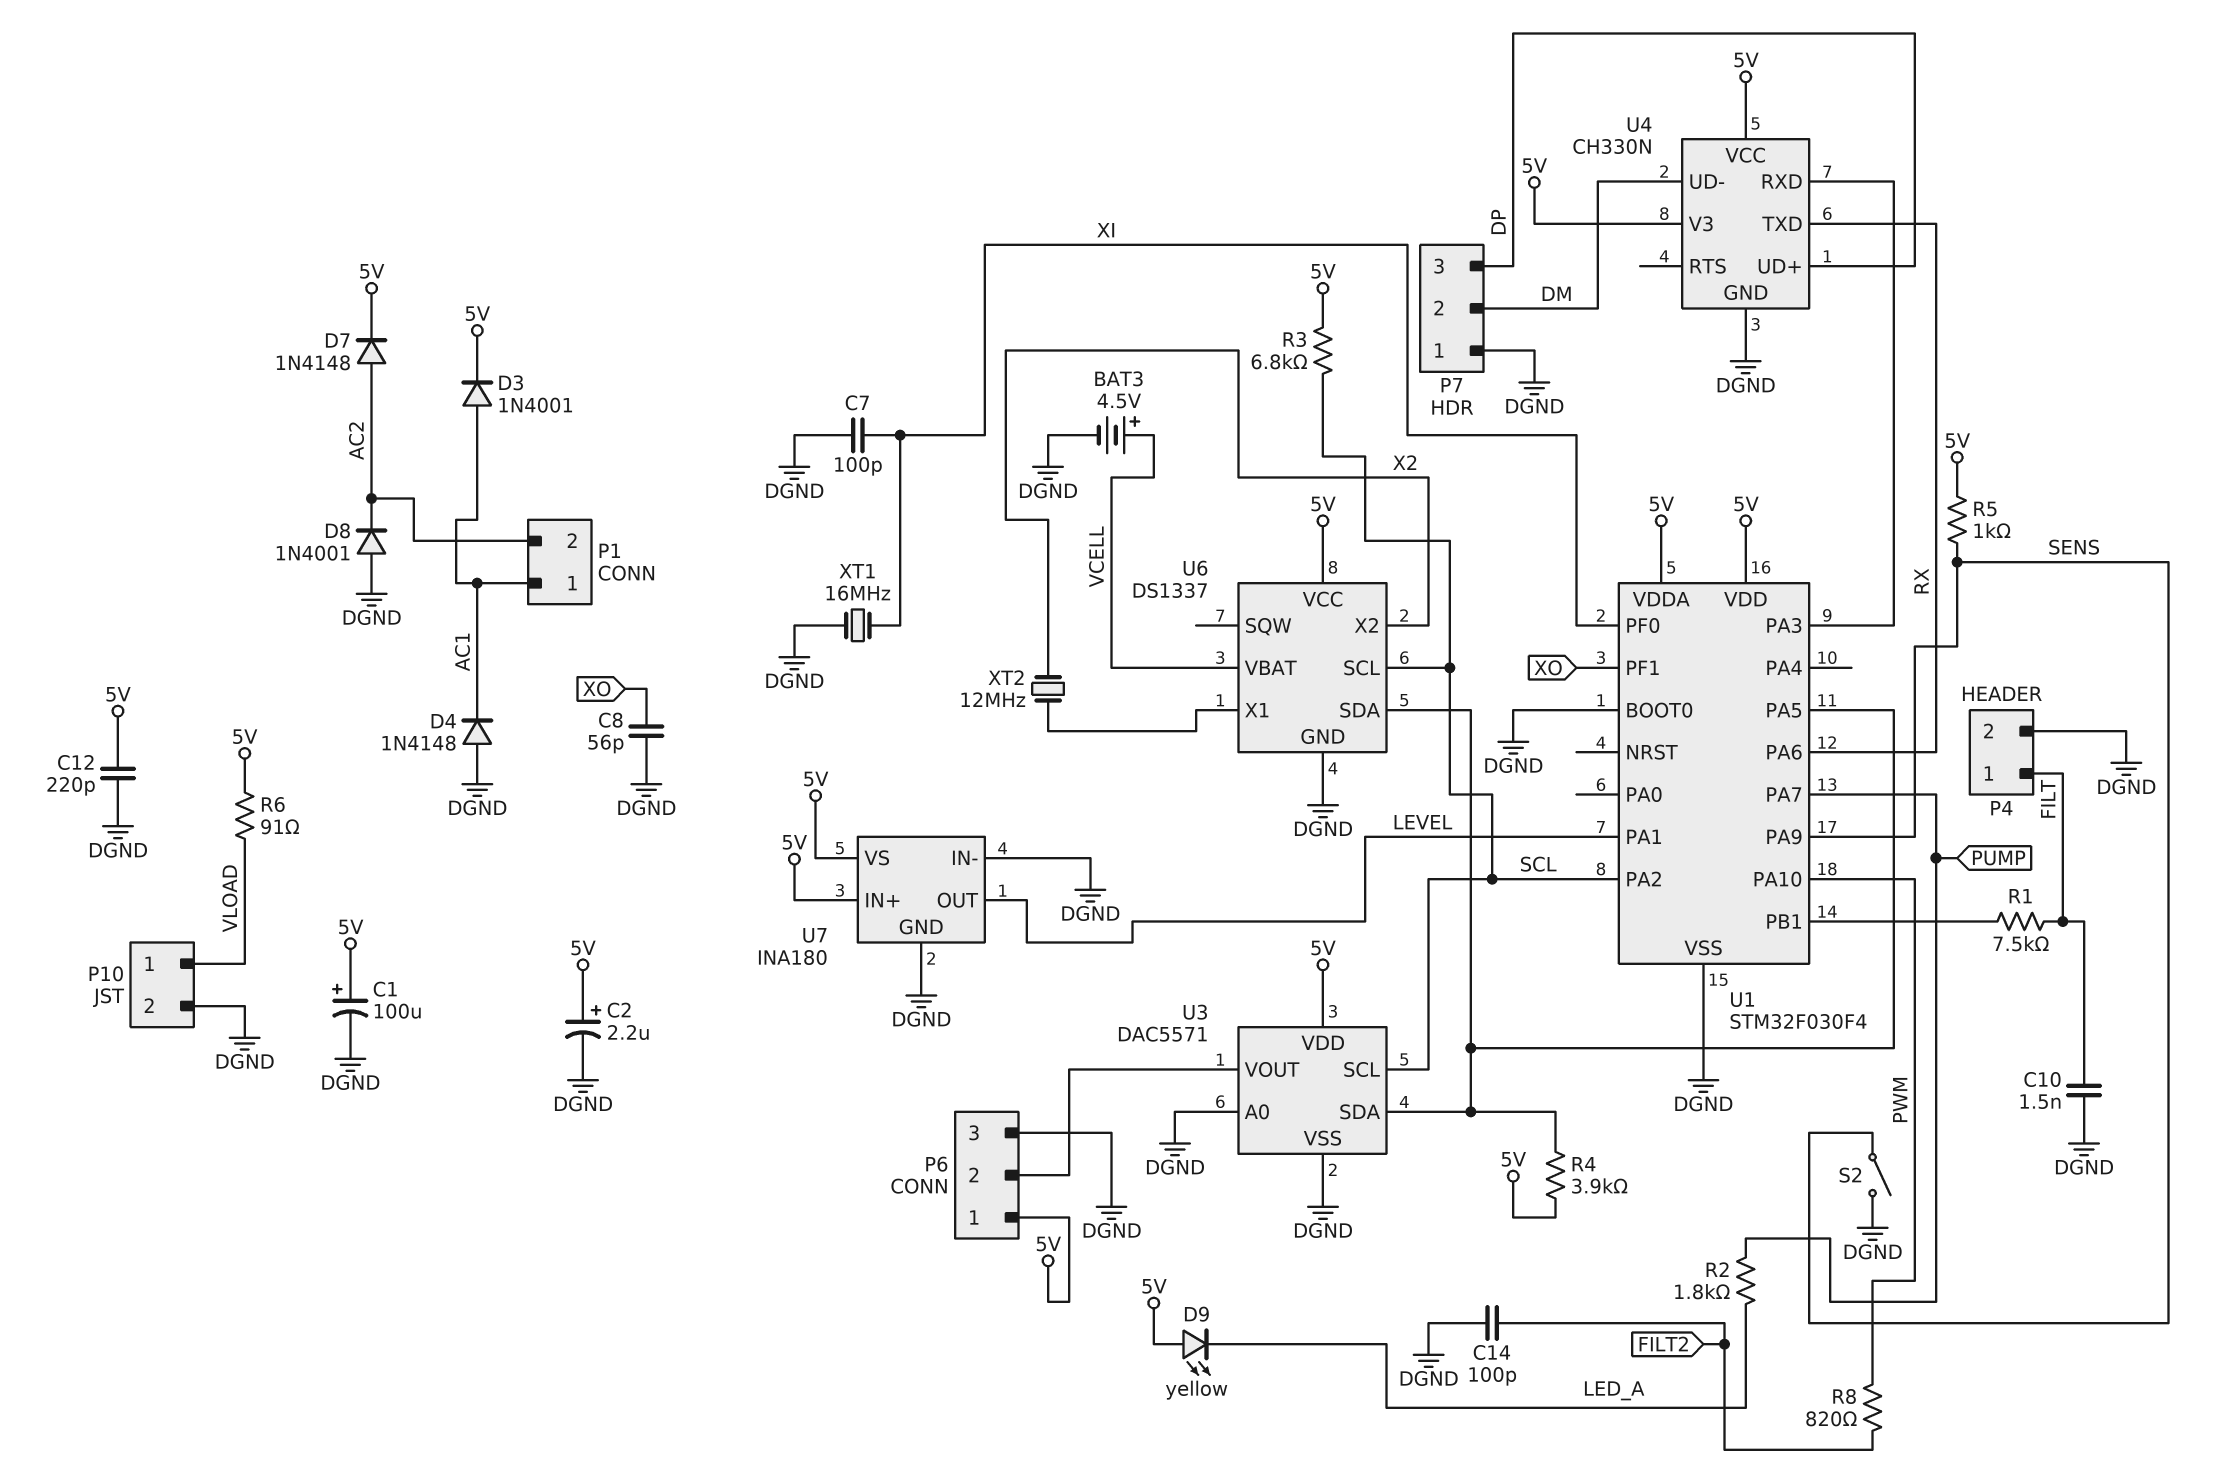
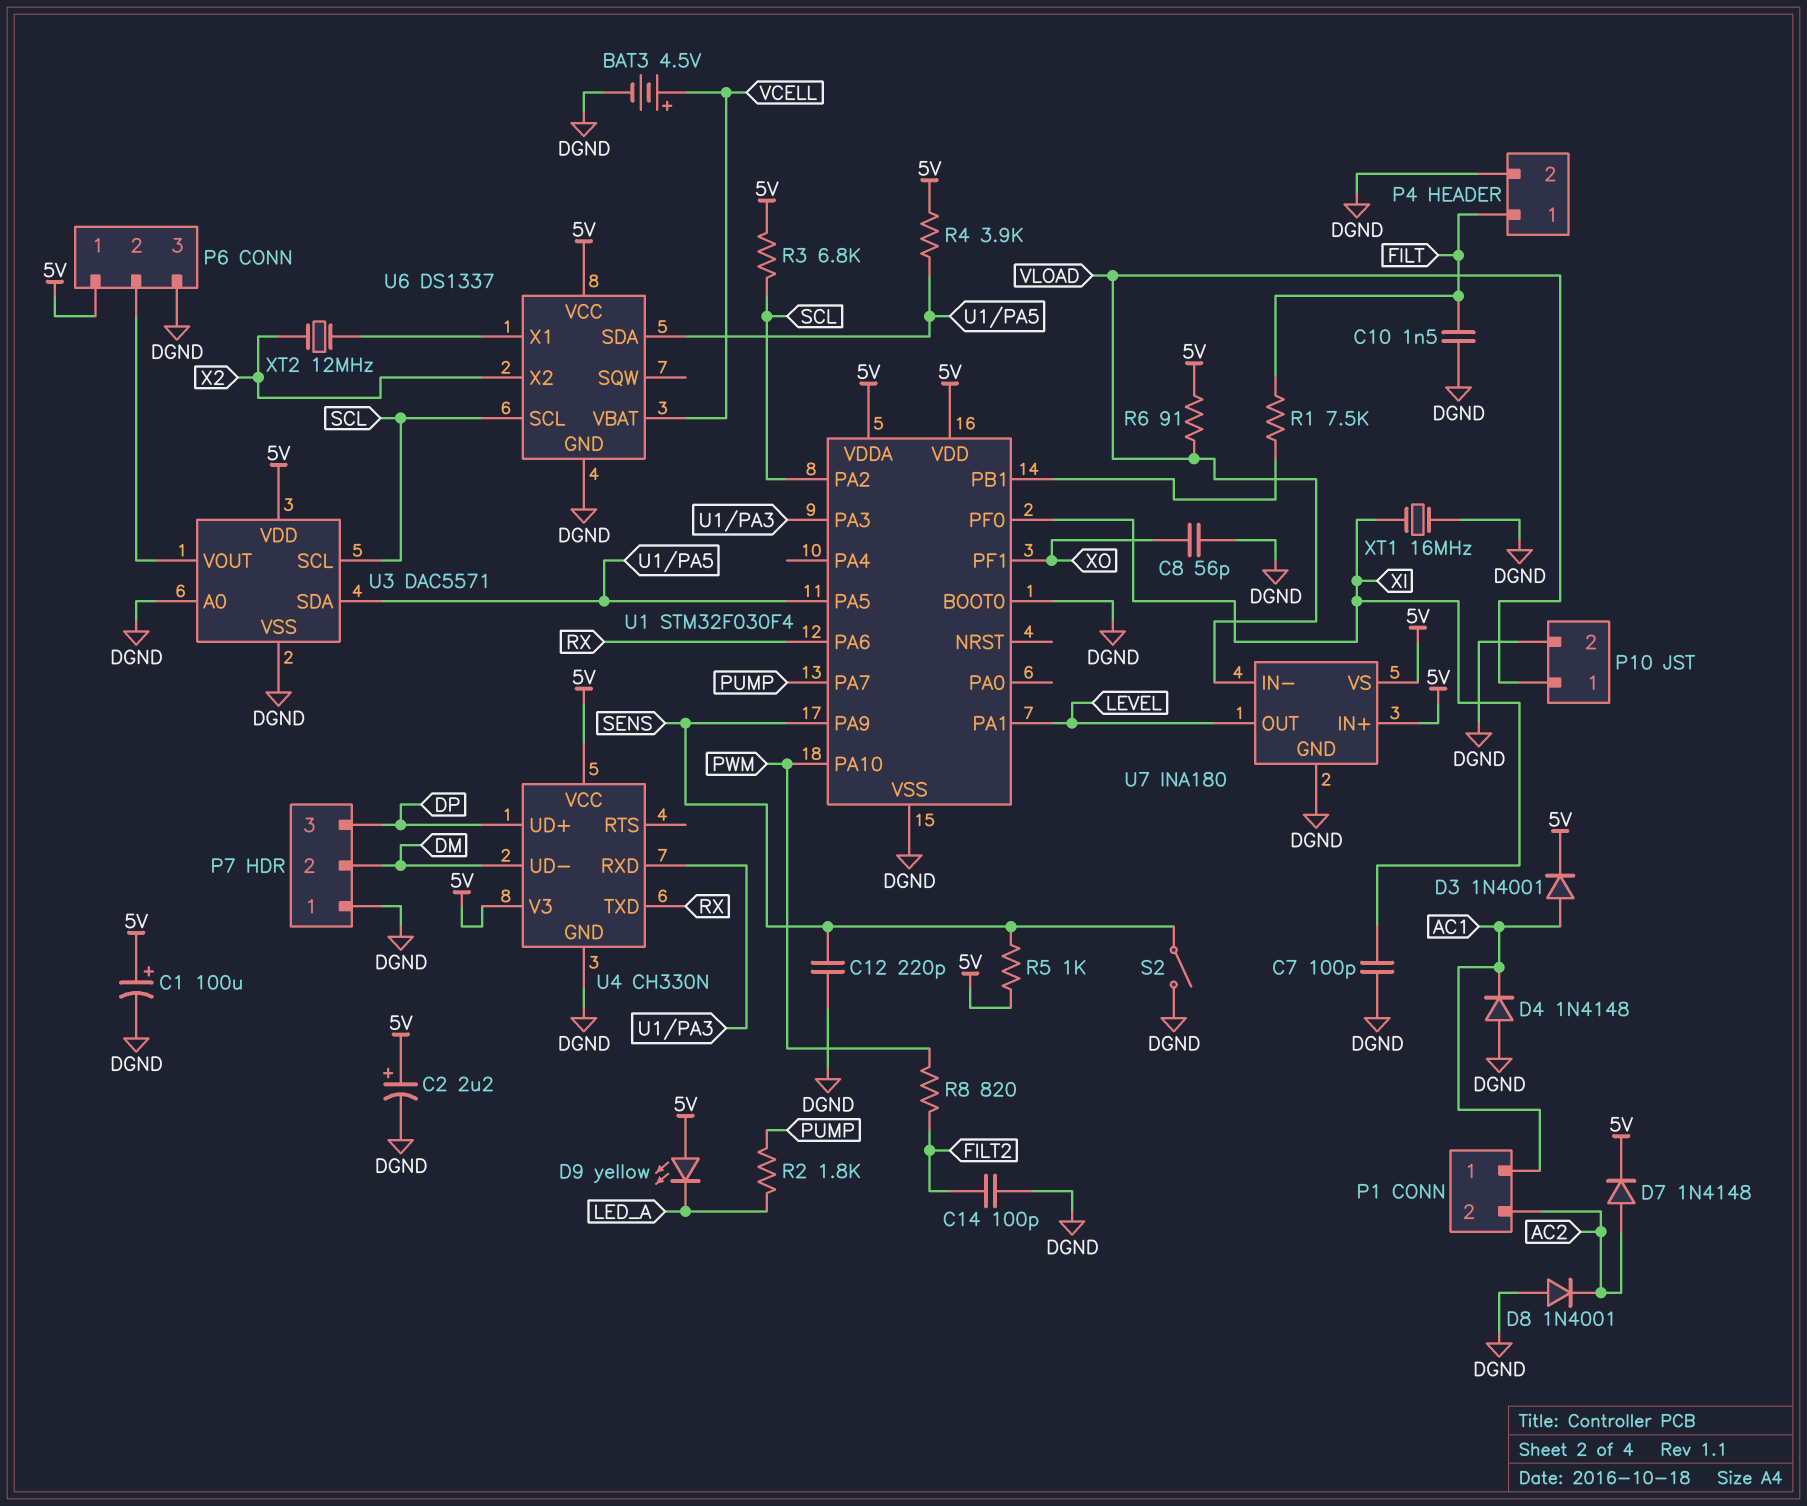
C12: 220pF (5V, DGND) -> 220pF (DGND, SENS)
U7 pin IN-: DGND -> VLOAD

